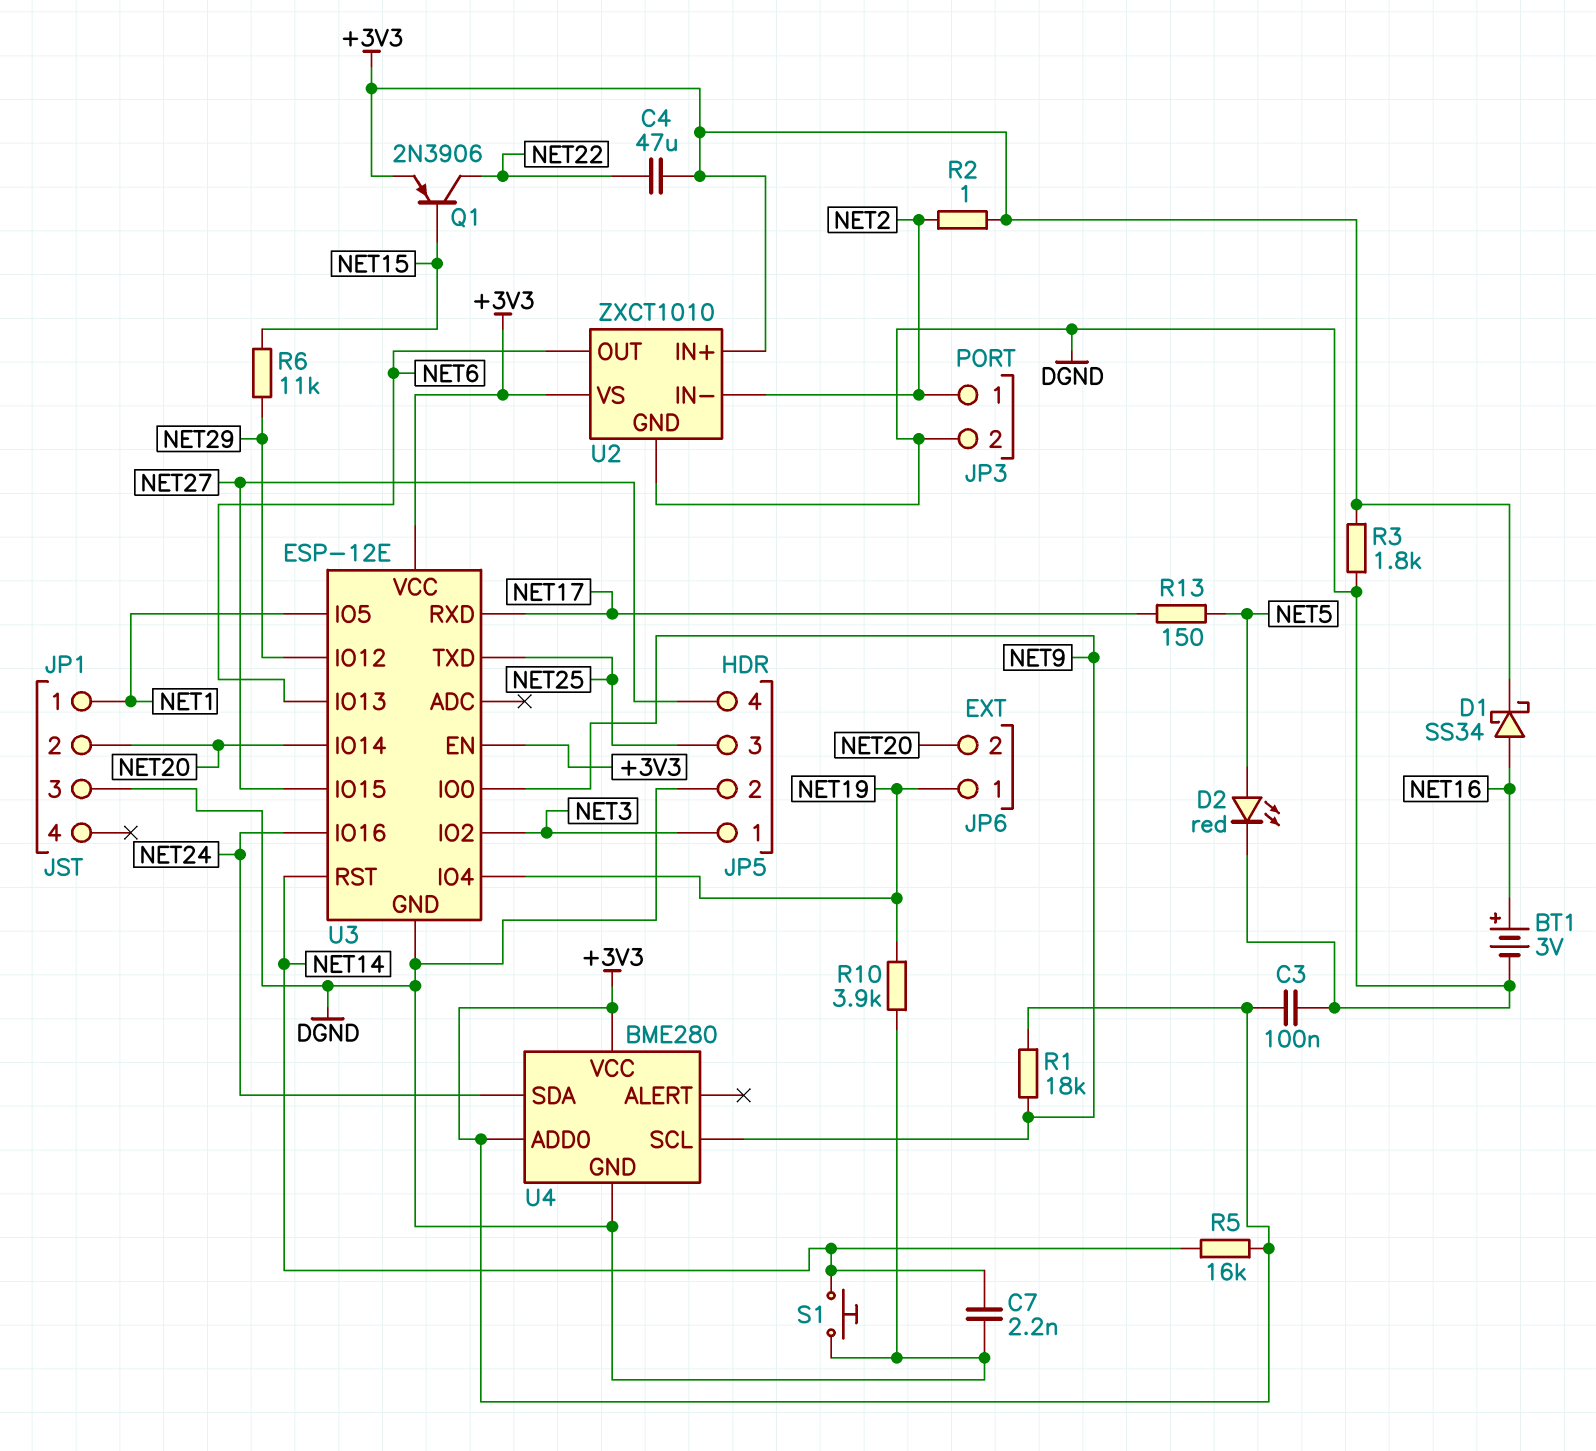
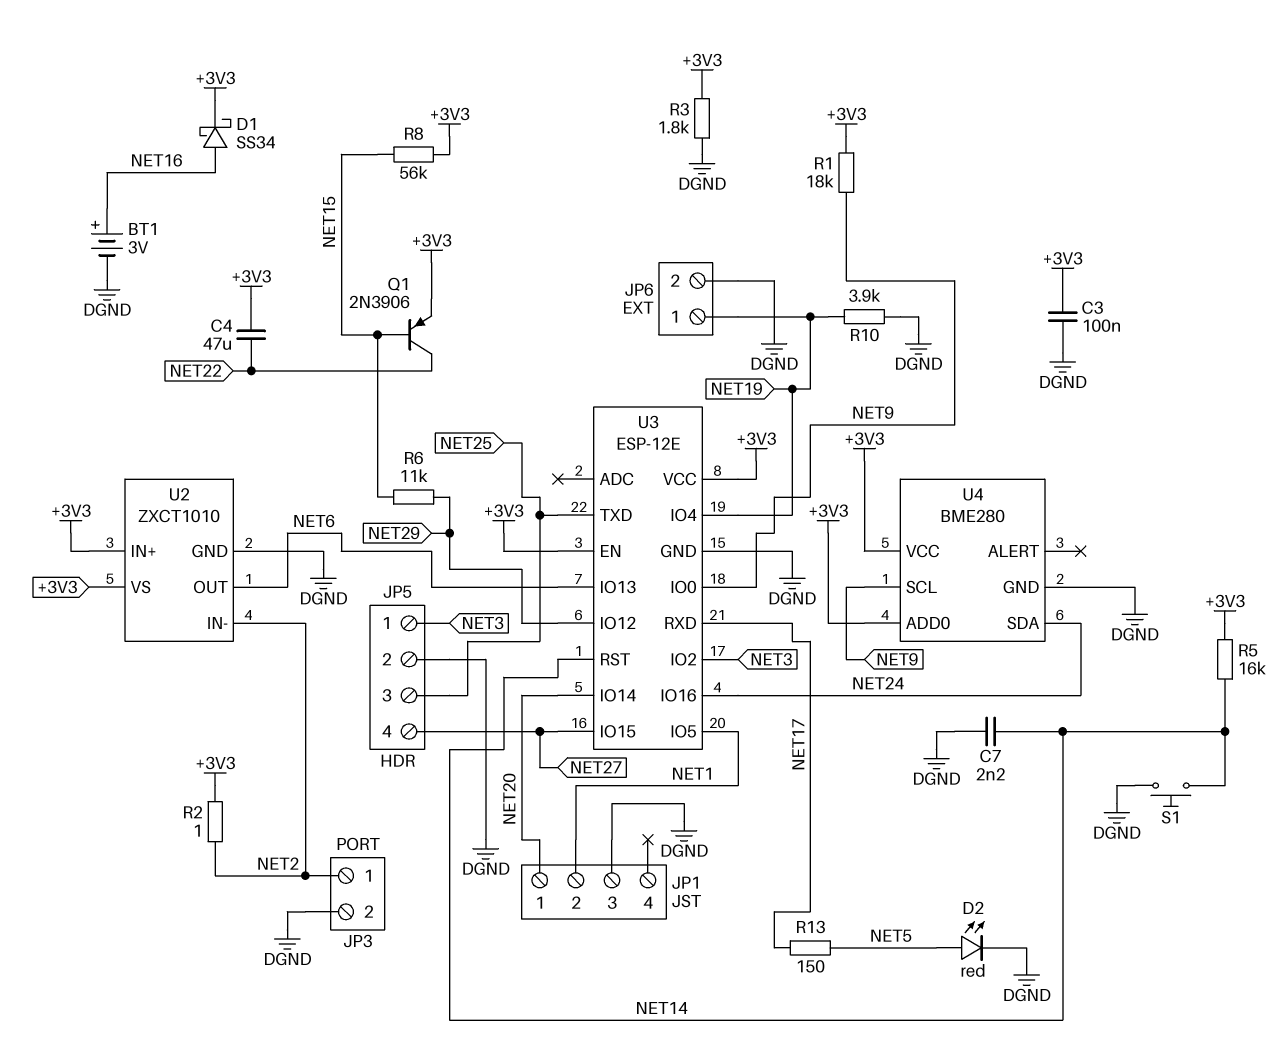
JP1 pin 1: NET1 -> NET20
JP1 pin 2: NET20 -> NET1
JP6 pin 2: NET20 -> DGND
R8: none -> 56k (+3V3, NET15)

